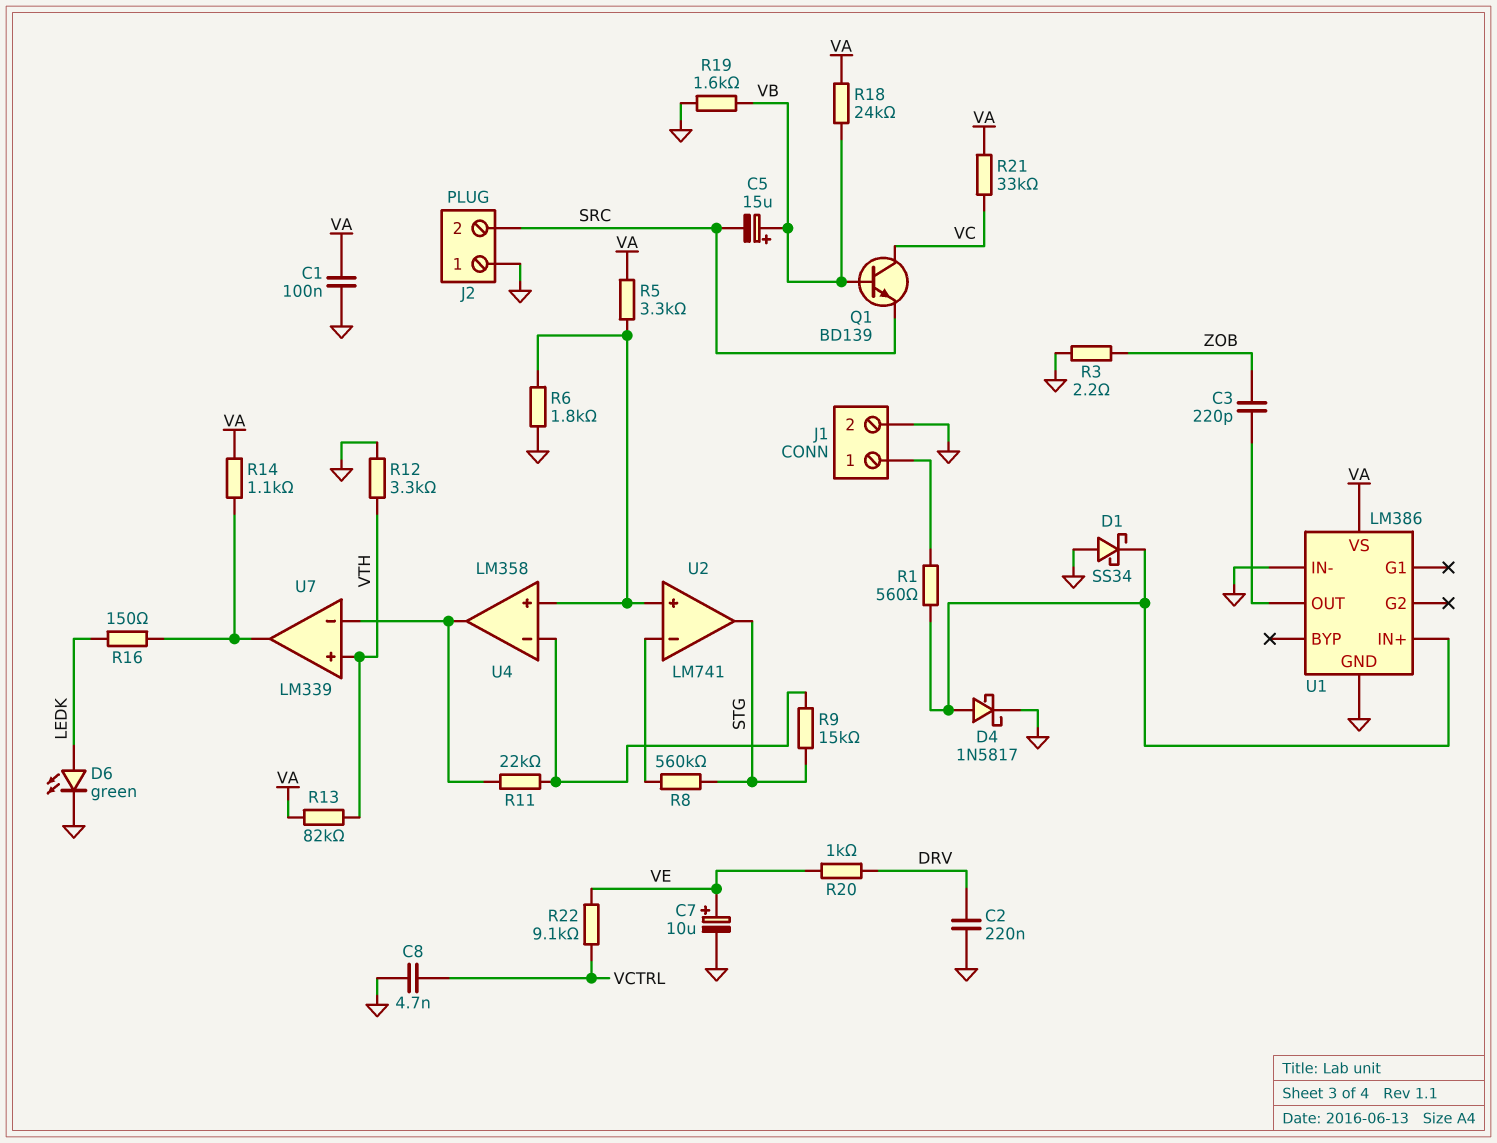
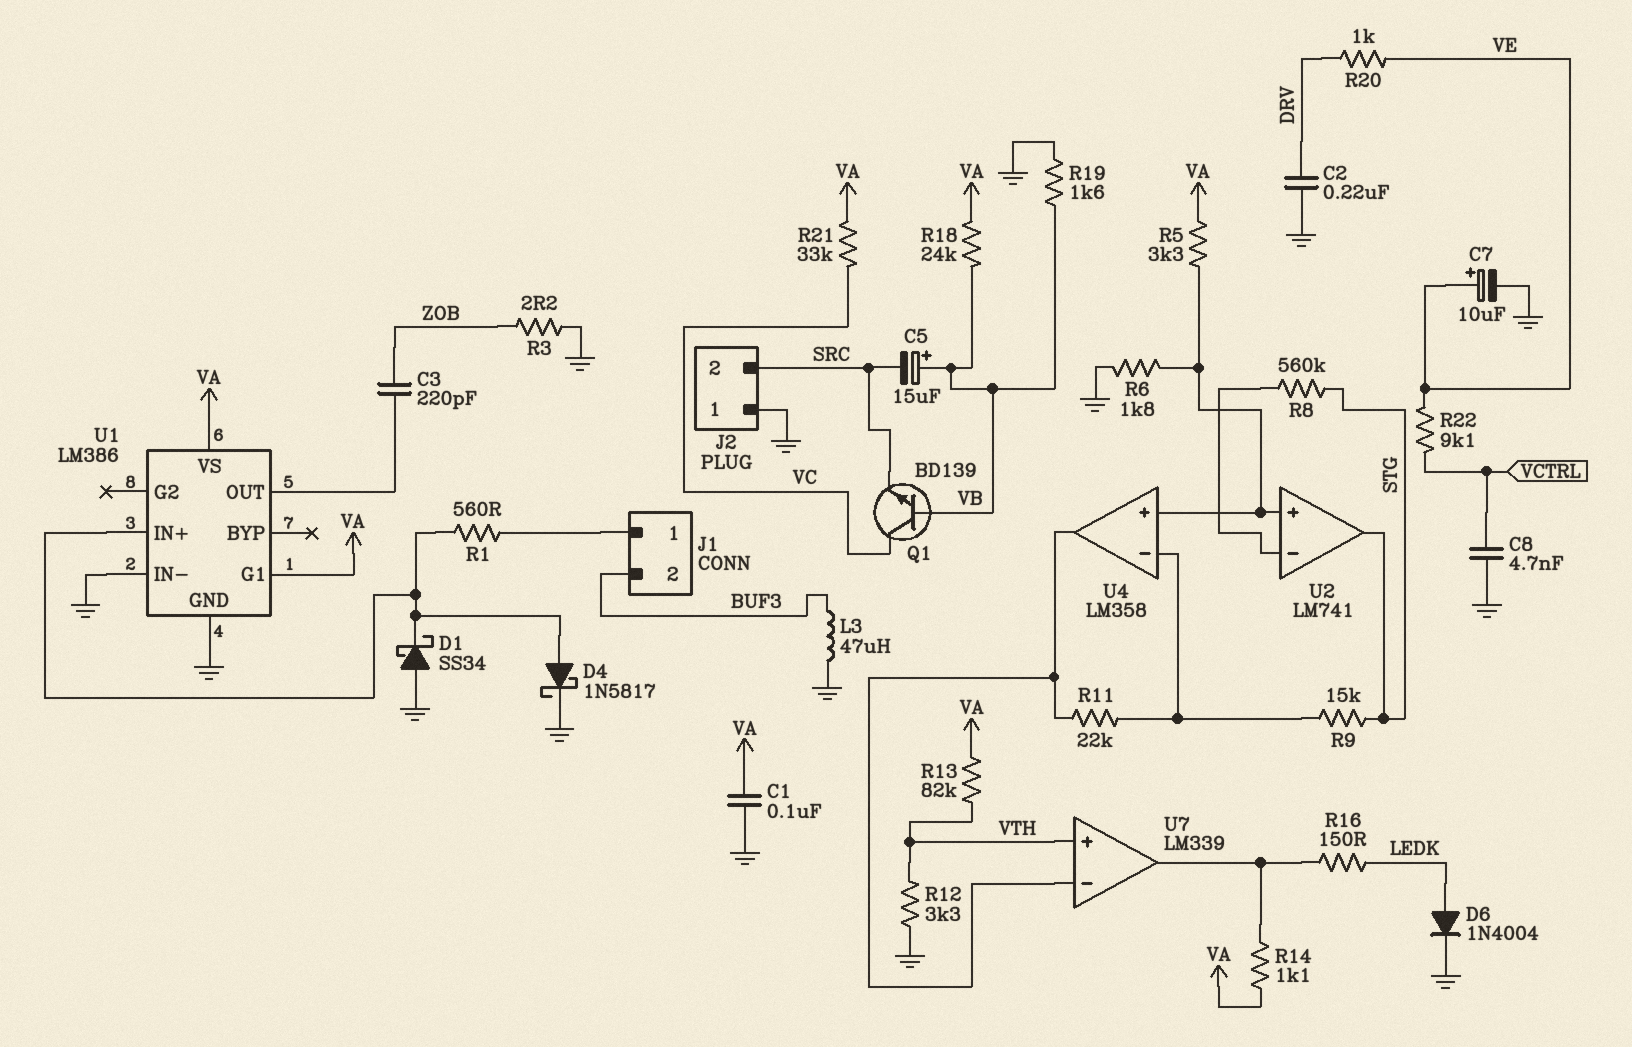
D6: LED green (A LEDK, K GND) -> diode 1N4004 (A LEDK, K GND)
J1 pin 2: GND -> BUF3
L3: none -> 47uH (BUF3, GND)
U1 pin G1: none -> VA

